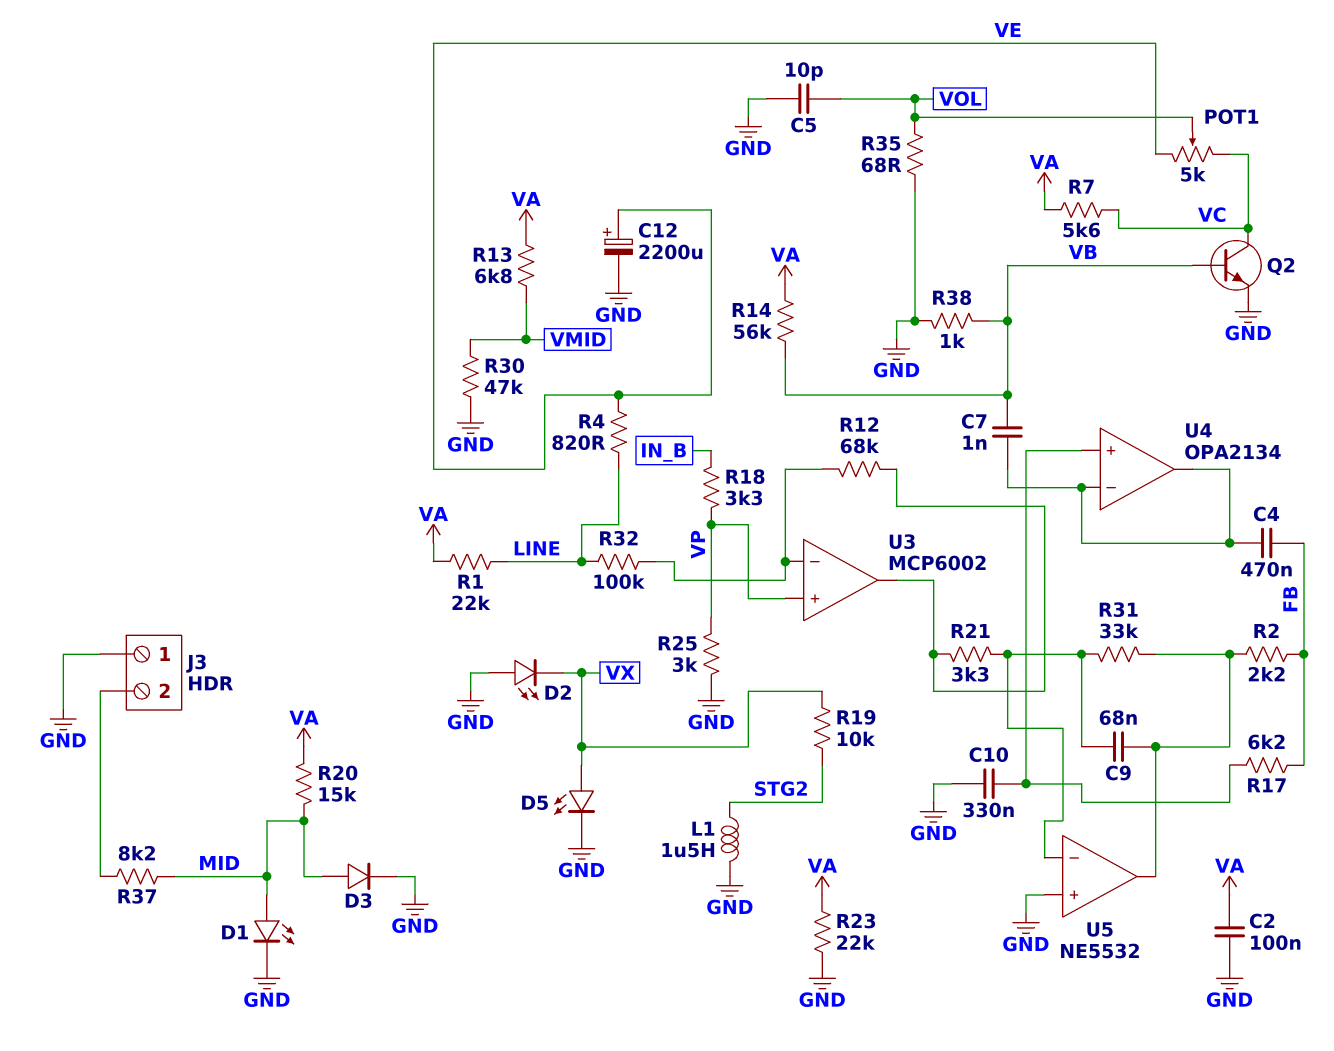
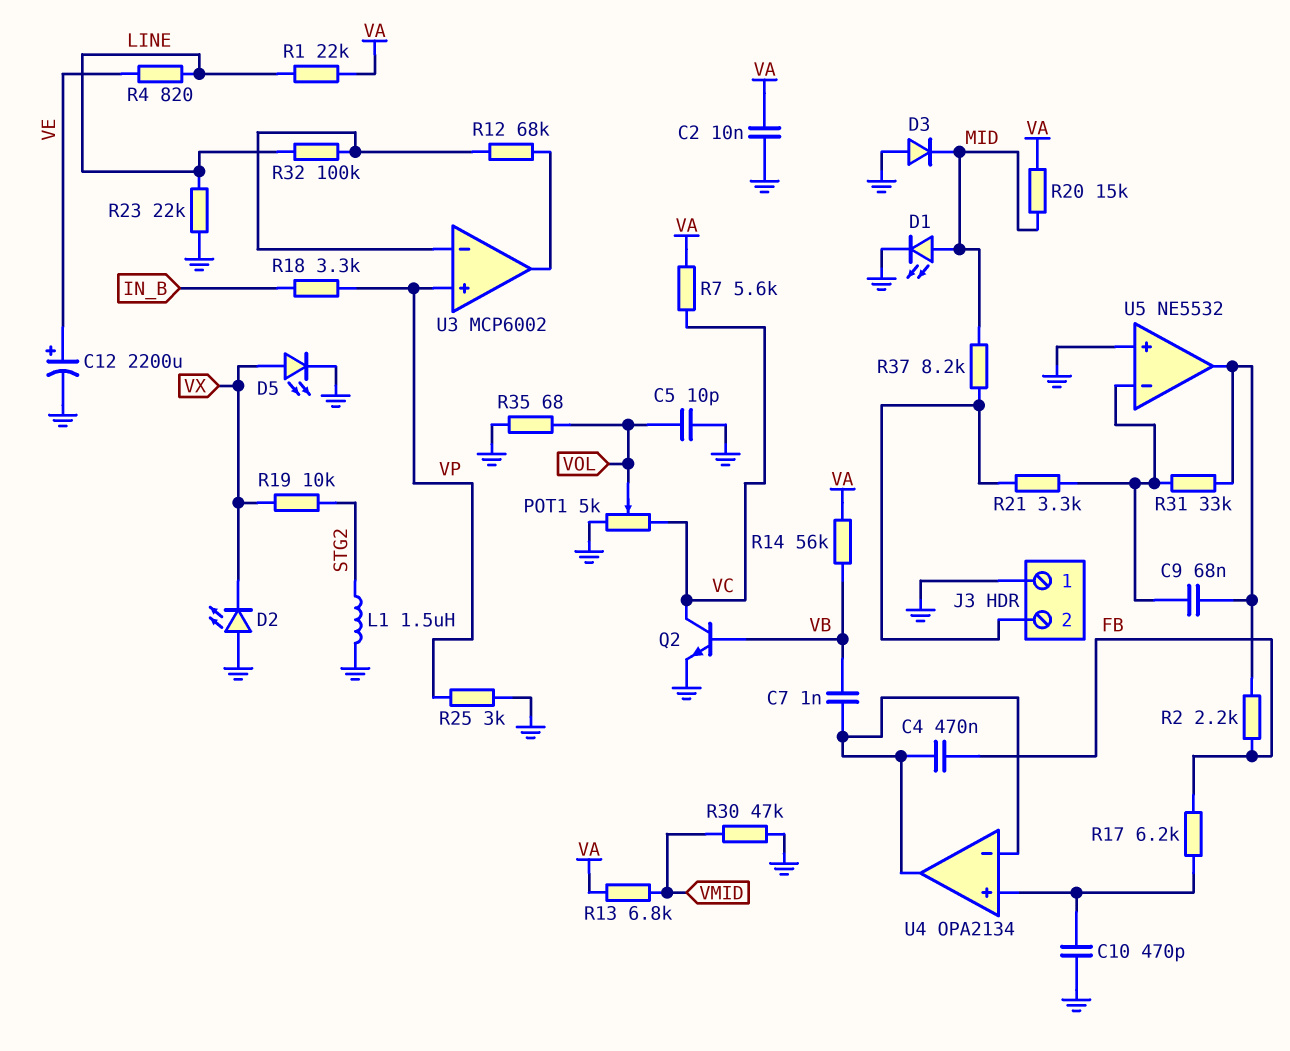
C2: 100nF (GND, VA) -> 10nF (GND, VA)
C10: 330nF (GND, U4/in+) -> 470pF (GND, U4/in+)
D3: diode (A MID, K GND) -> diode (A GND, K MID)
POT1: 5k (VC, VE, wiper VOL) -> 5k (GND, VC, wiper VOL)
R21: 3.3k (U3/out, U5/in-) -> 3.3k (J3/2, U5/in-)
R23: 22k (GND, VA) -> 22k (GND, LINE)
R38: 1k (GND, VB) -> none

